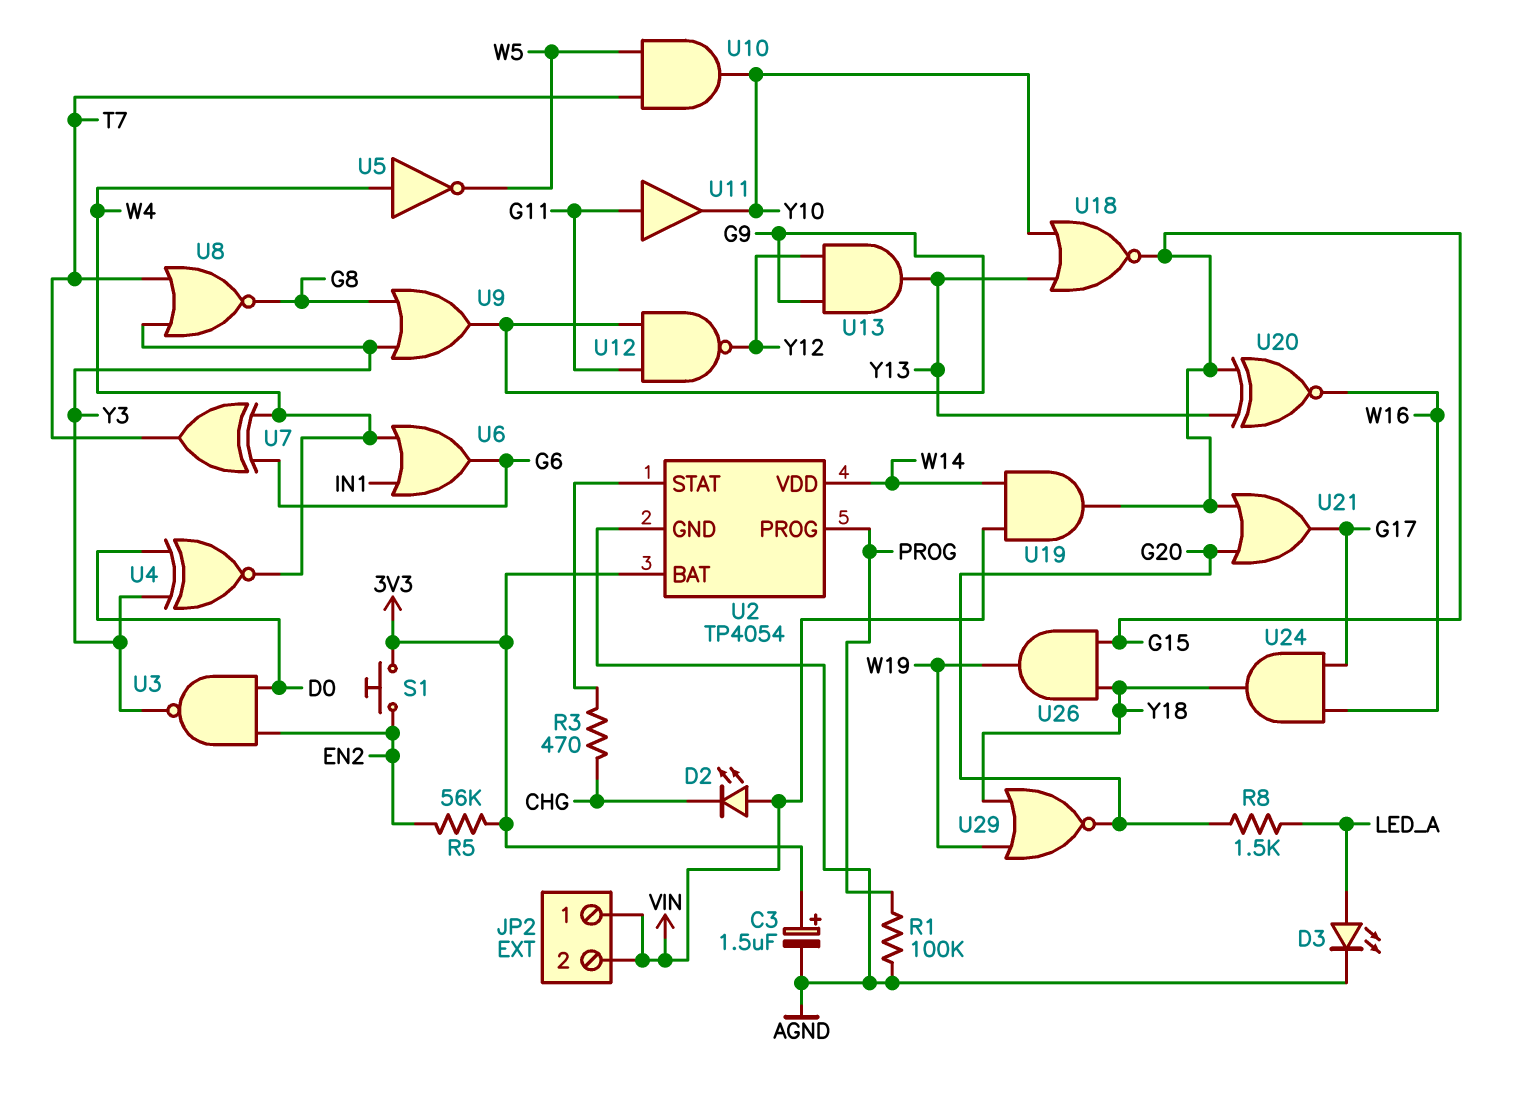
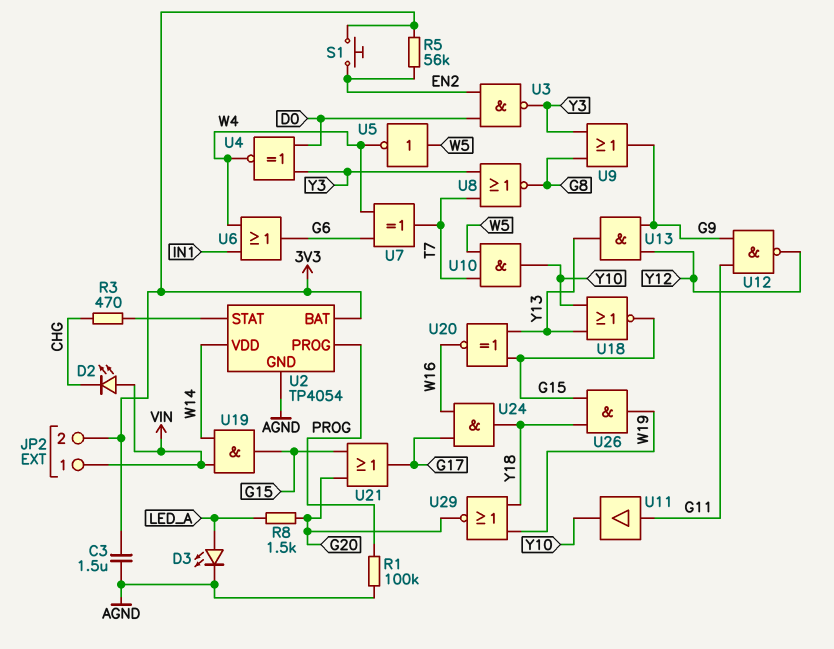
C3: 1.5uF (plus 3V3, minus AGND) -> 1.5uF (3V3, AGND)
JP2 pin 2: VIN -> 3V3
U5: NOT (in W4, out W5) -> NOT (in W5, out W4)

